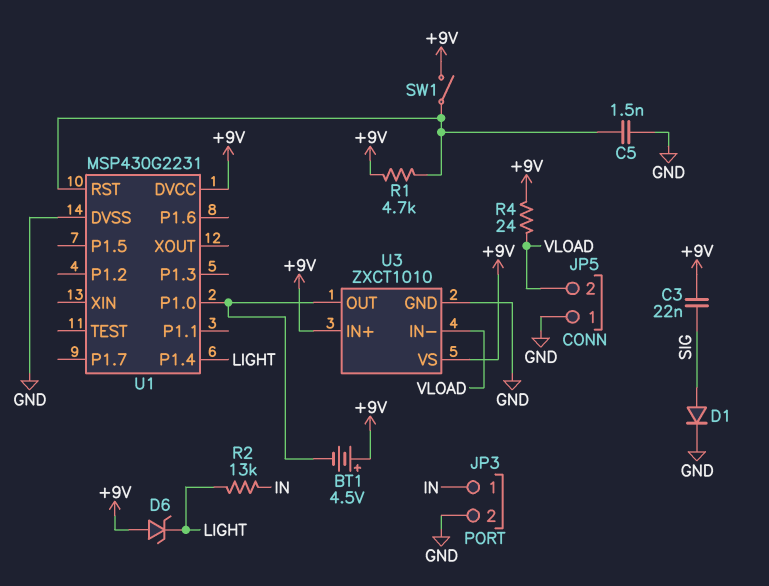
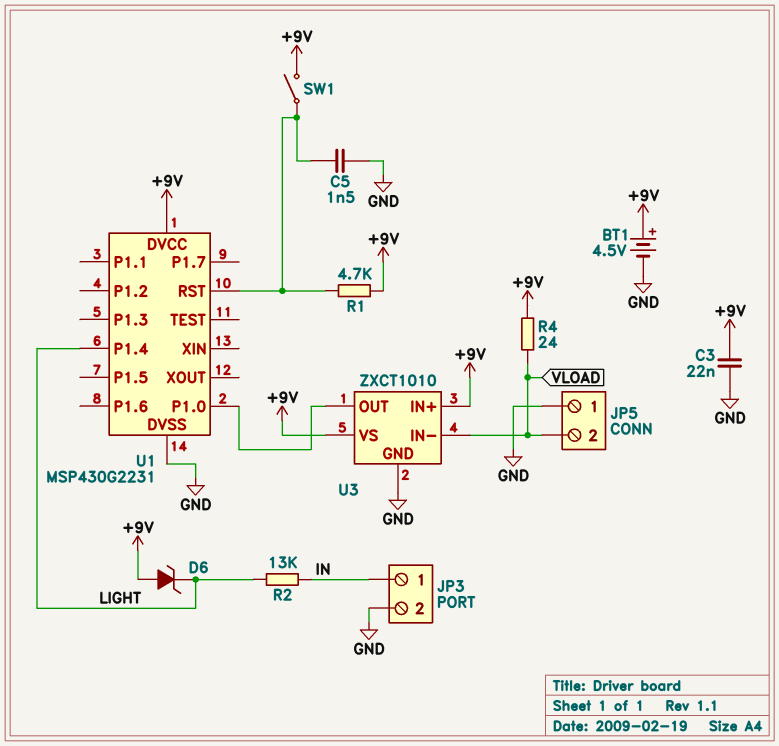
BT1: 4.5V (plus +9V, minus U1/P1.0) -> 4.5V (plus +9V, minus GND)
C3: 22nF (+9V, SIG) -> 22nF (+9V, GND)
D1: diode (A SIG, K GND) -> none

